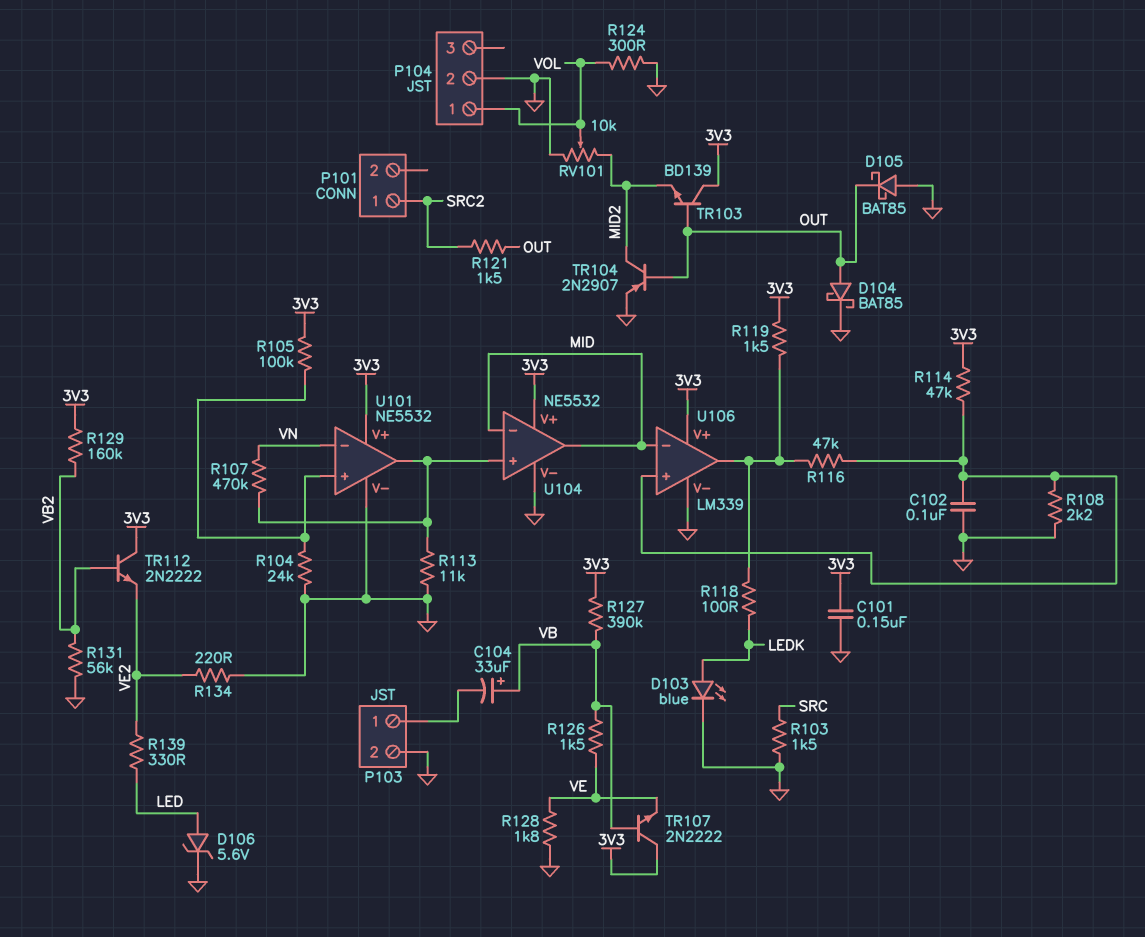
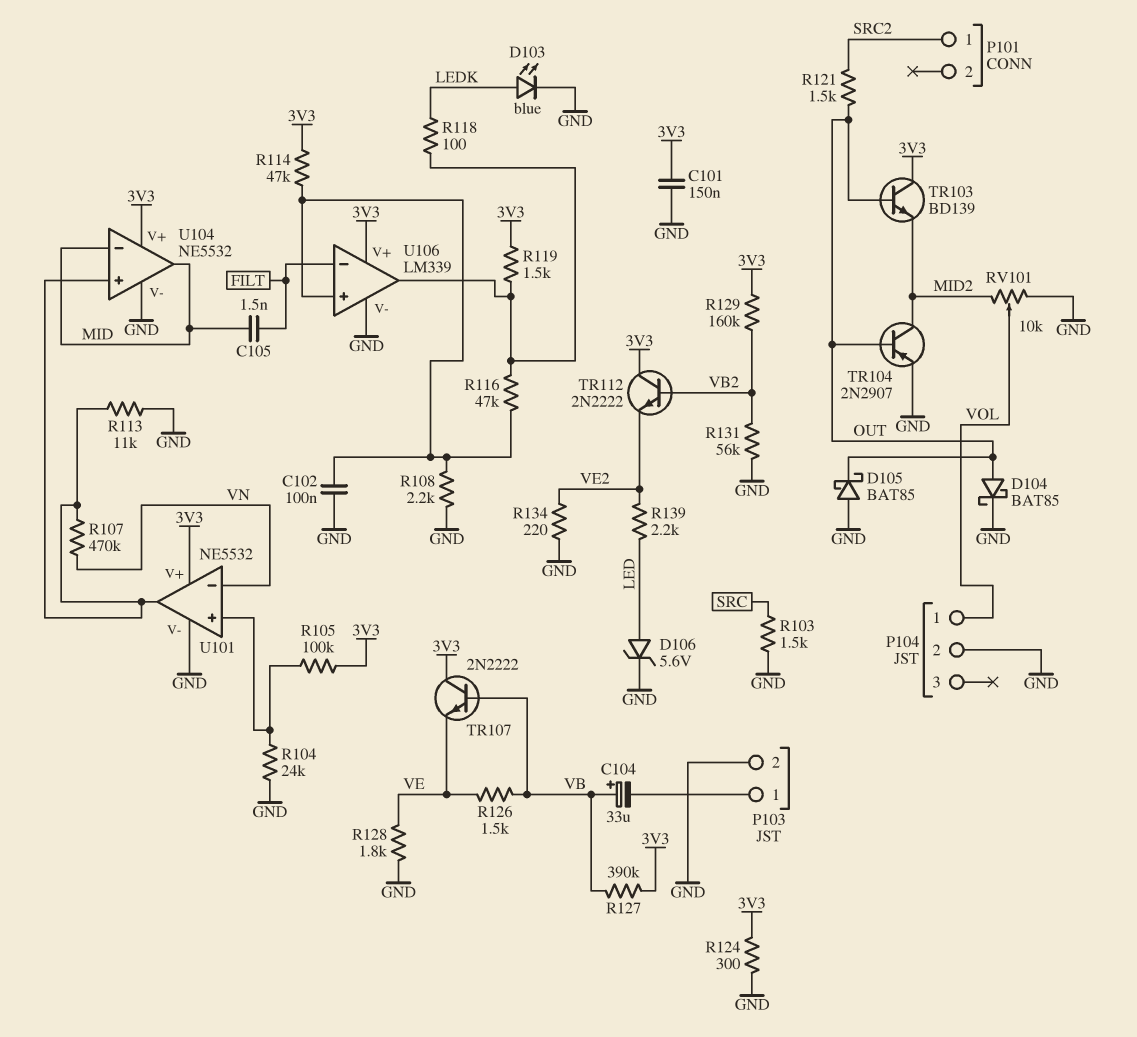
C105: none -> 1.5nF (FILT, MID)
R124: 300 (GND, VOL) -> 300 (3V3, GND)
R139: 330 (LED, VE2) -> 2.2k (LED, VE2)
U106 pin in-: MID -> FILT

